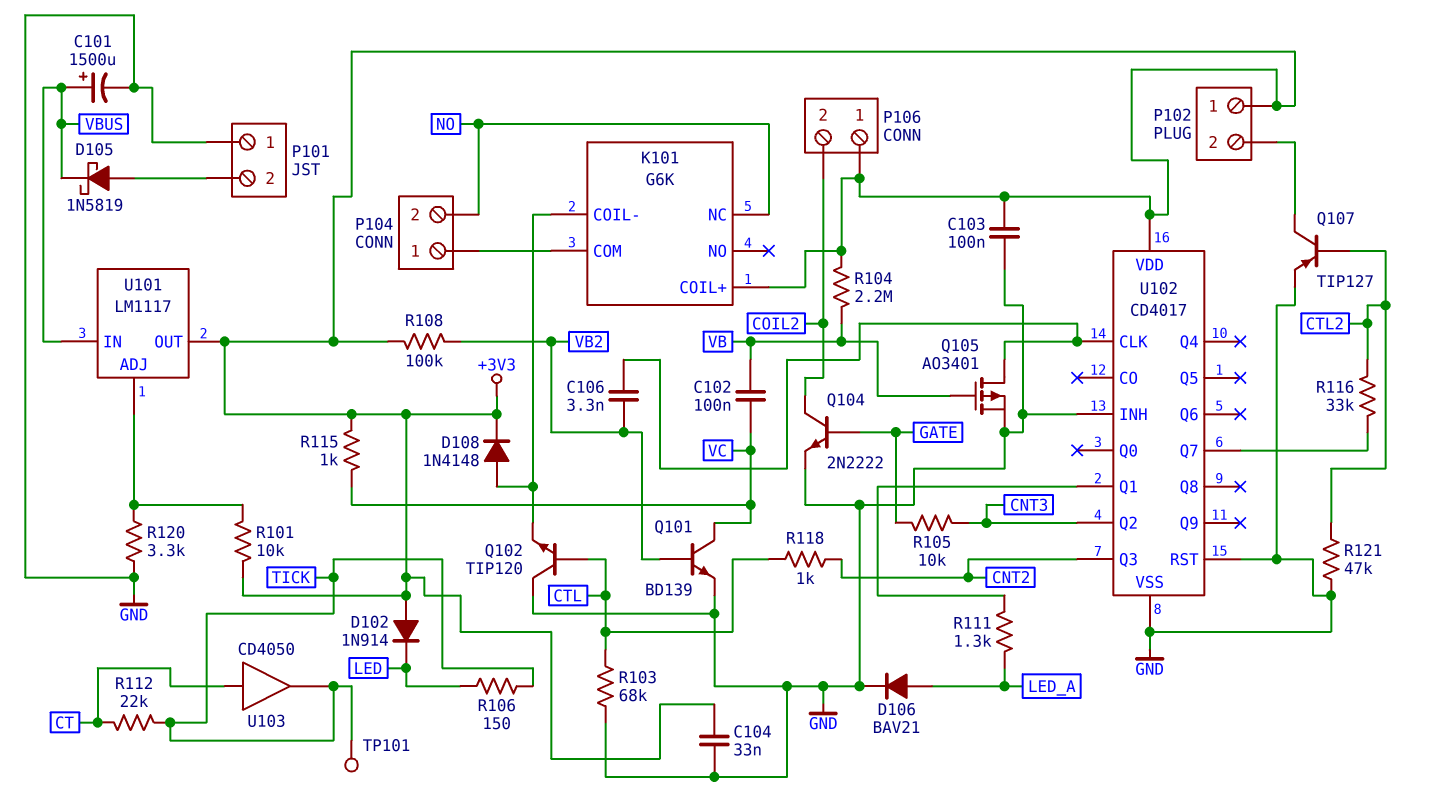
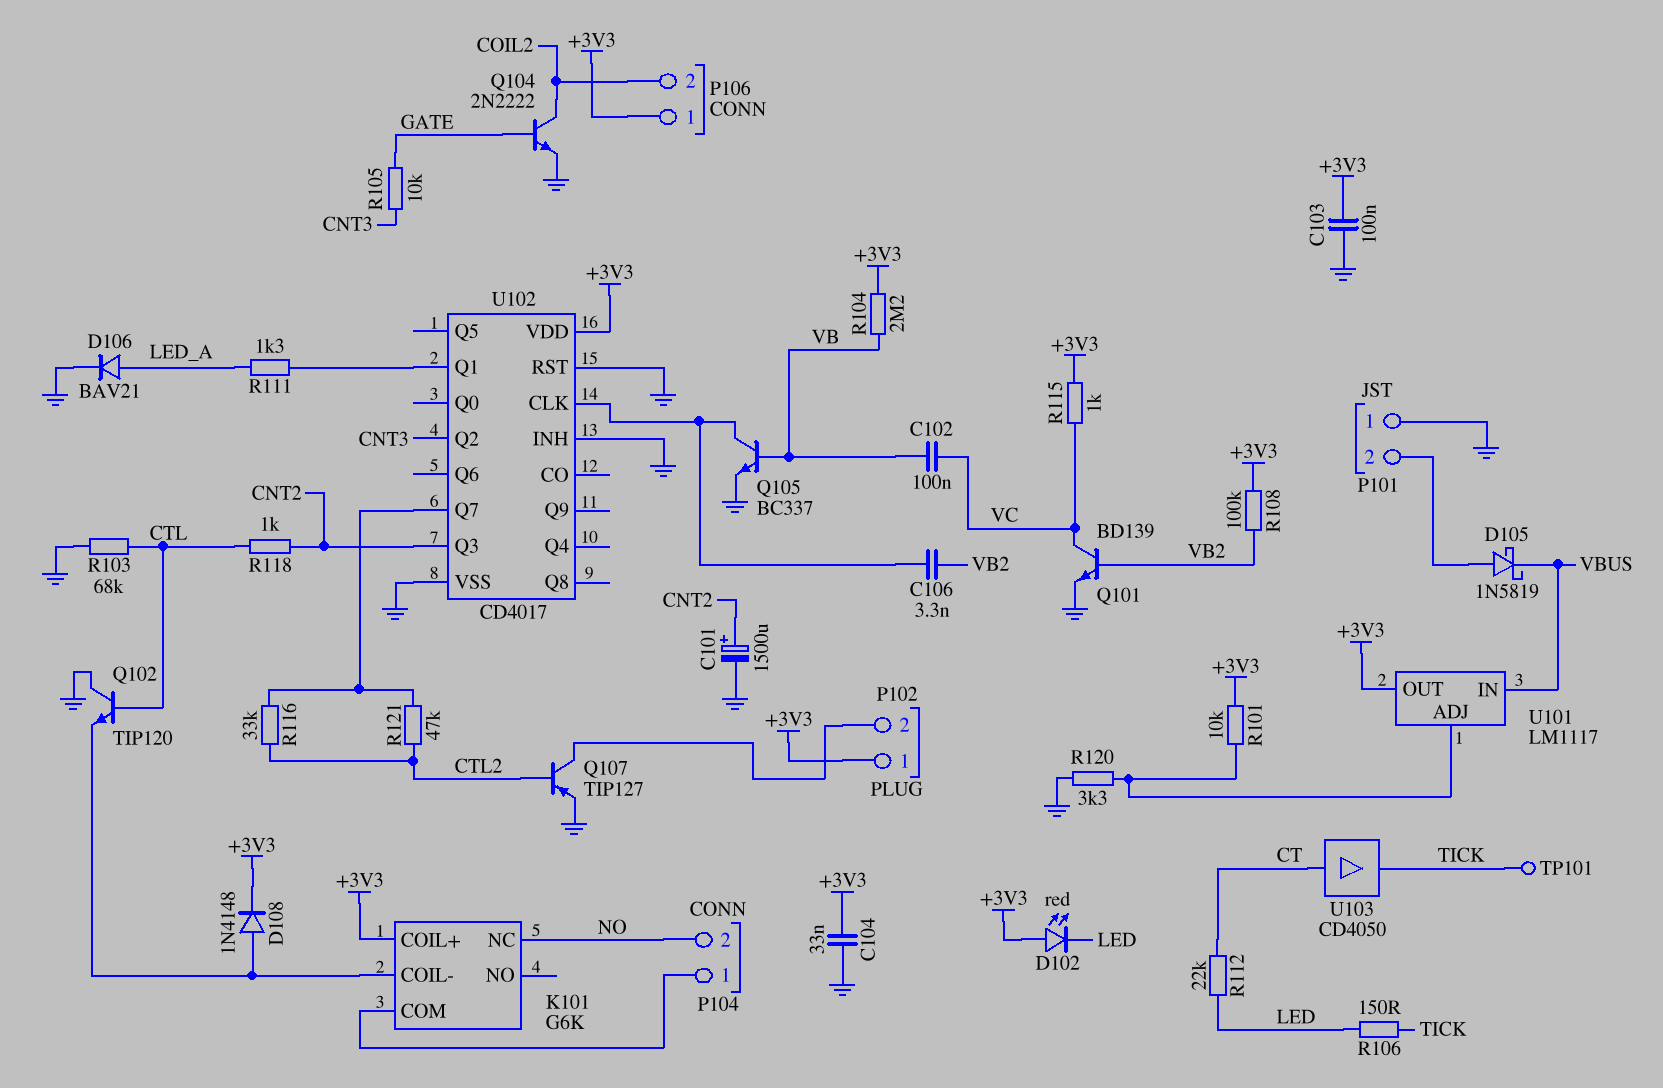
C101: 1500uF (plus VBUS, minus GND) -> 1500uF (plus CNT2, minus GND)
D102: diode 1N914 (A +3V3, K LED) -> LED red (A +3V3, K LED)
Q105: PMOS AO3401 (G VB, D U102/CLK, S GND) -> NPN BC337 (B VB, C U102/CLK, E GND)
R112: 22k (CT, TICK) -> 22k (CT, LED)
R121: 47k (CTL2, GND) -> 47k (CTL2, U102/Q7)

